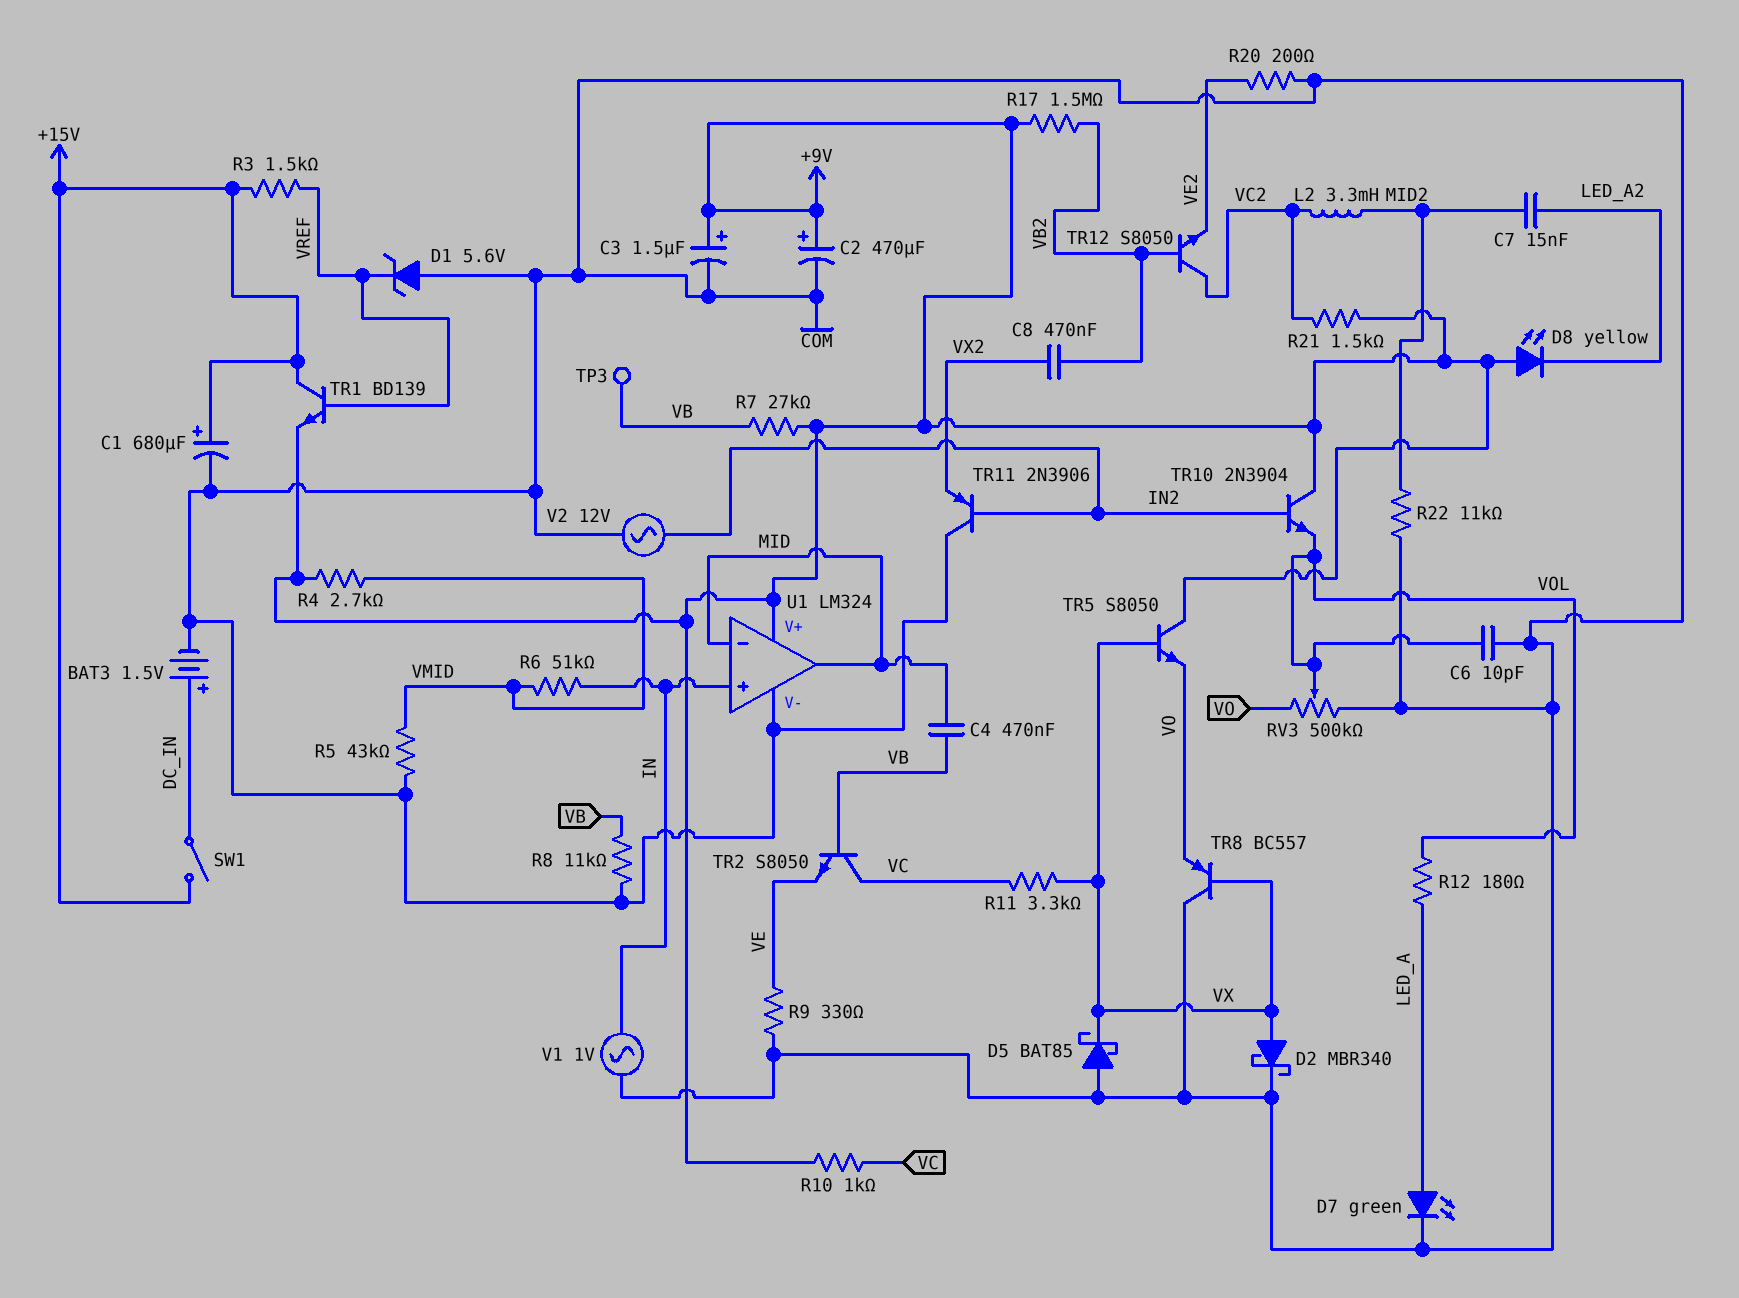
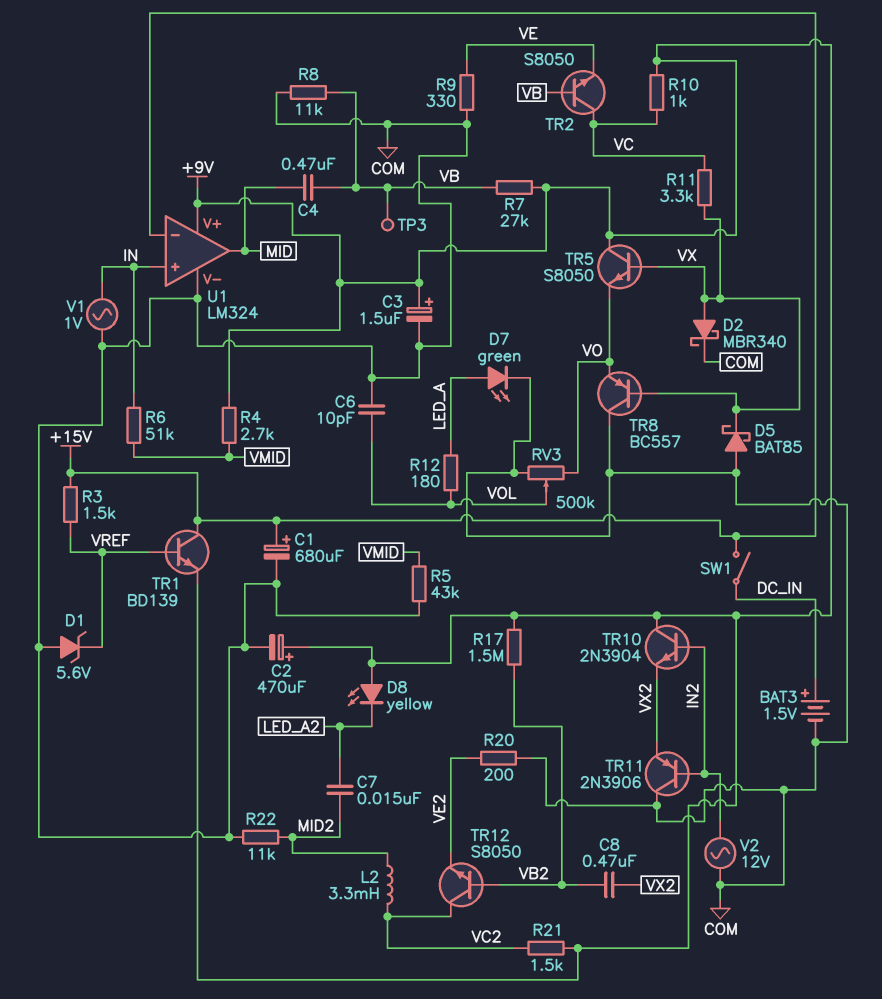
TR10: NPN 2N3904 (B IN2, C +9V, E VOL) -> NPN 2N3904 (B IN2, C +9V, E VX2)
U1 pin in-: MID -> +15V

